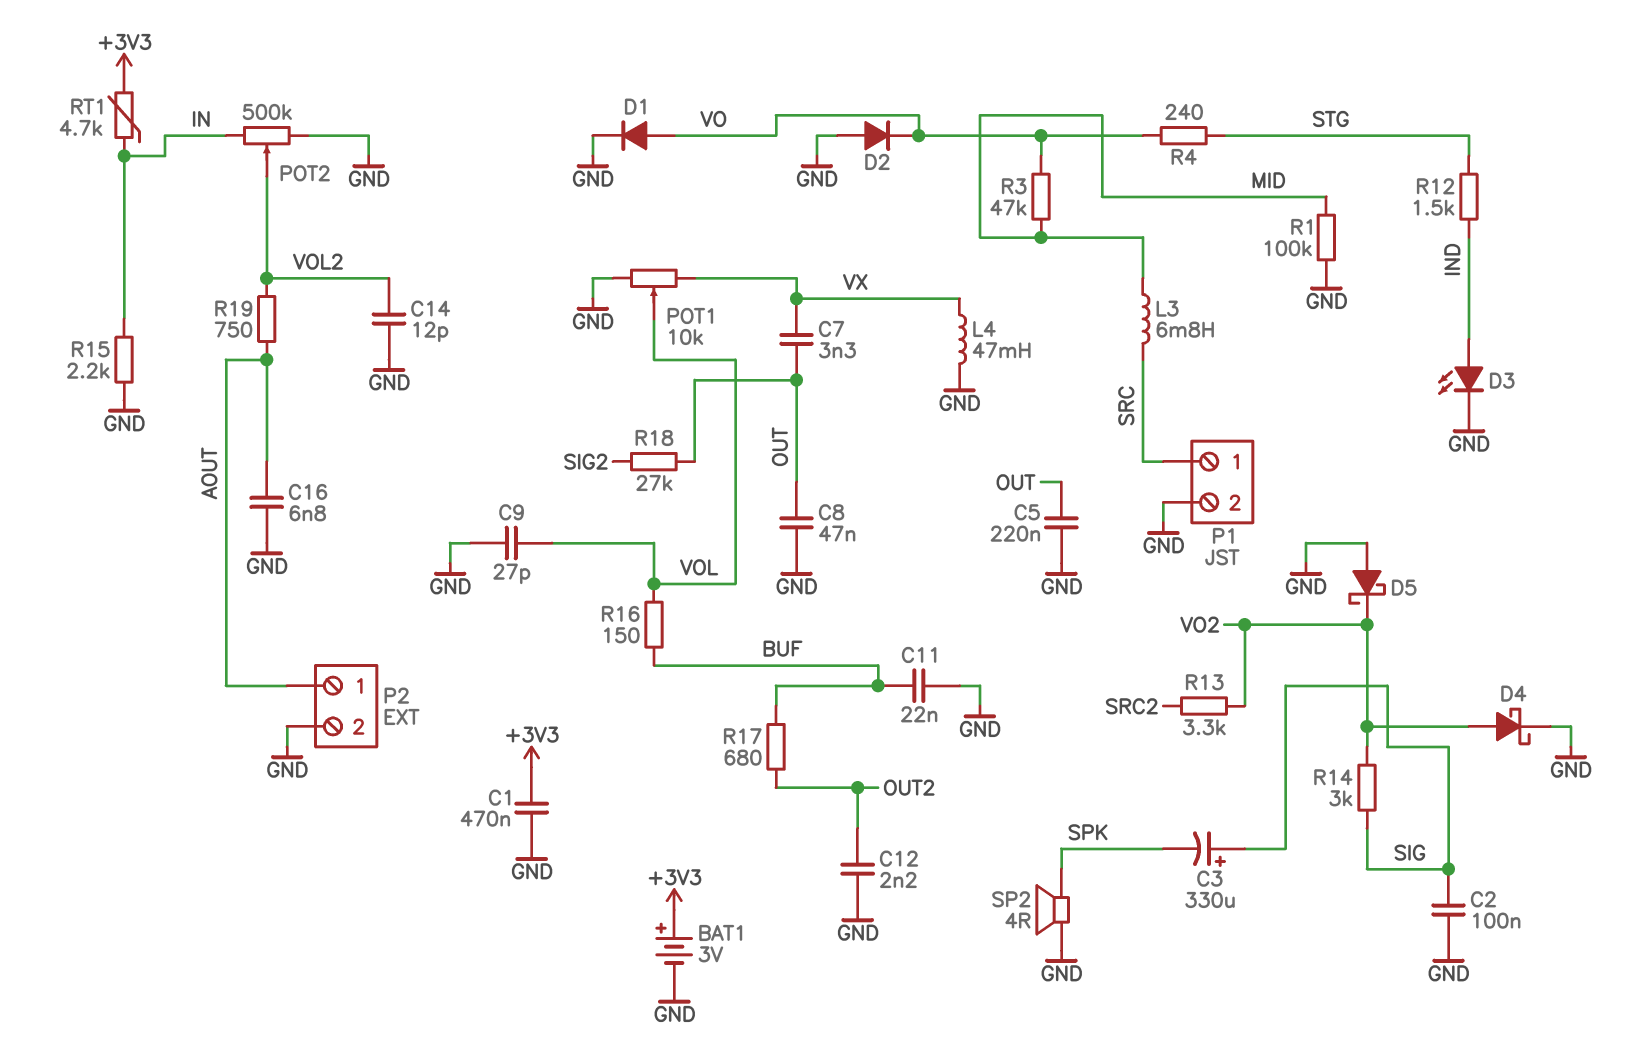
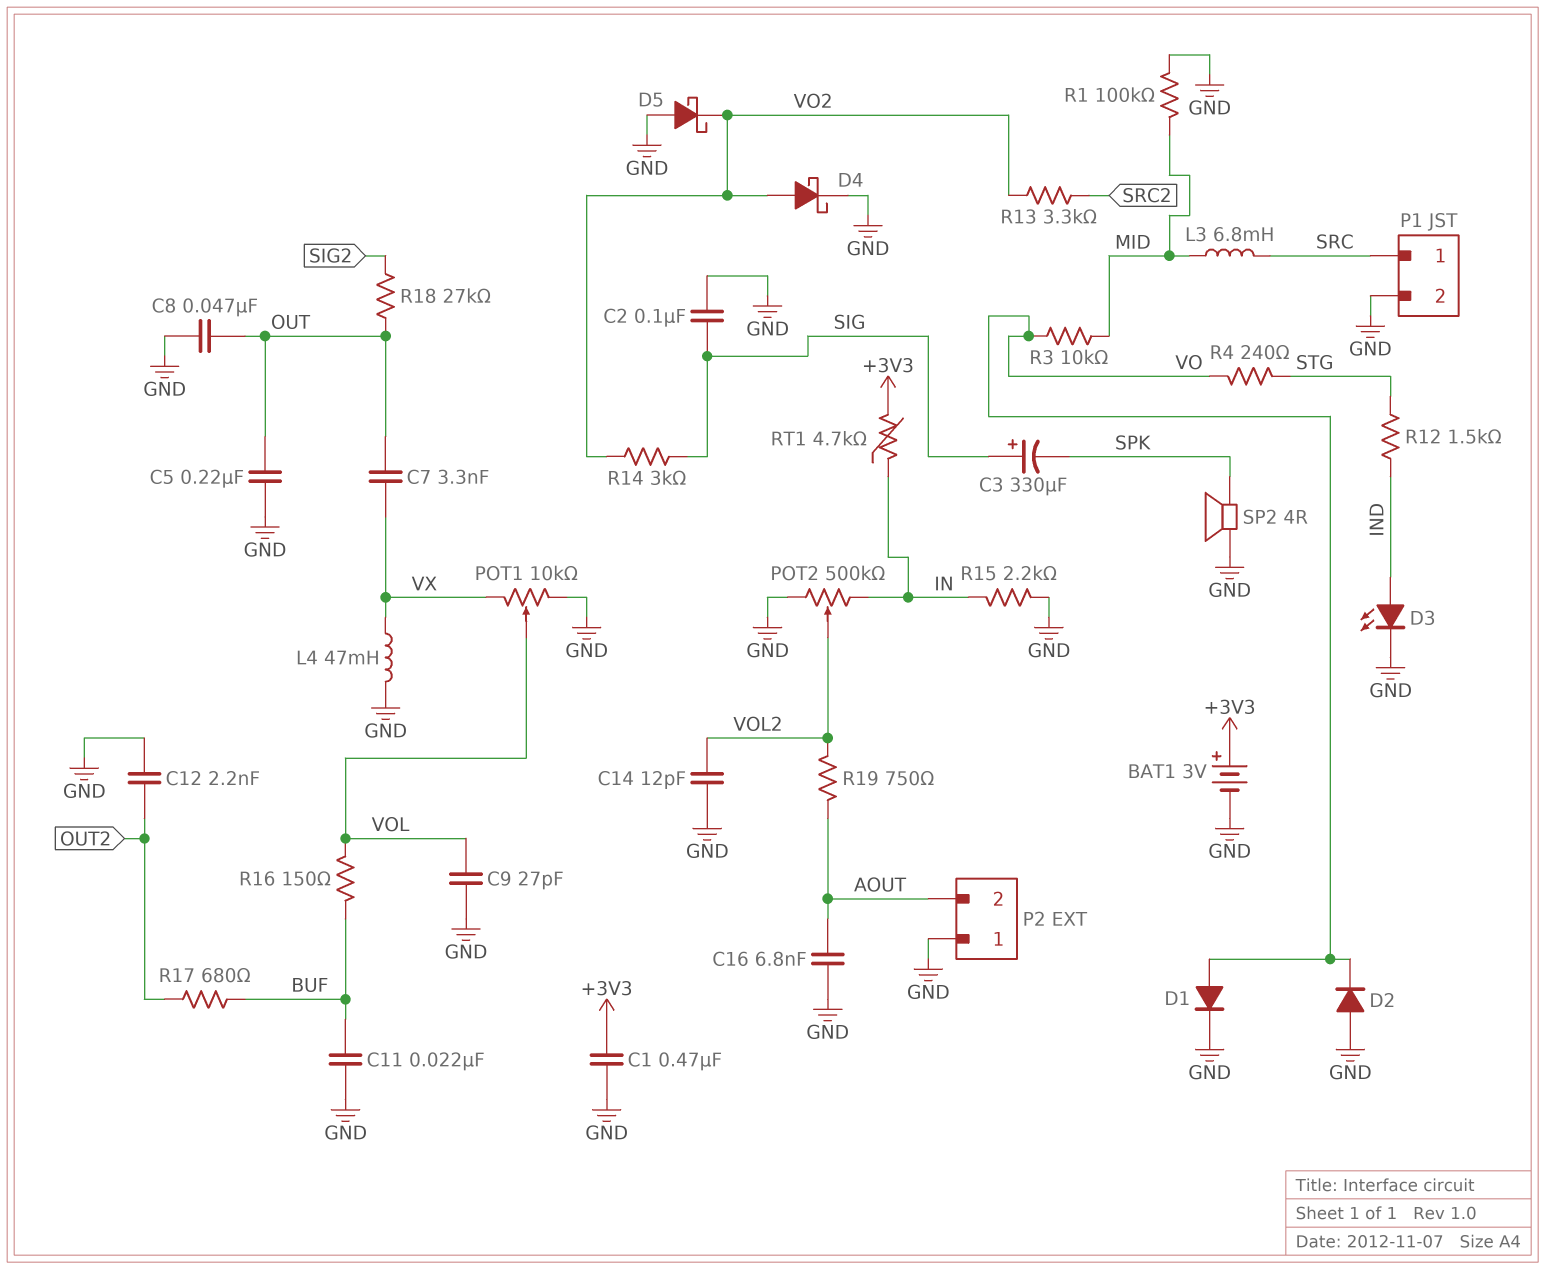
P2 pin 1: AOUT -> GND
P2 pin 2: GND -> AOUT
R3: 47k (MID, VO) -> 10k (MID, VO)

